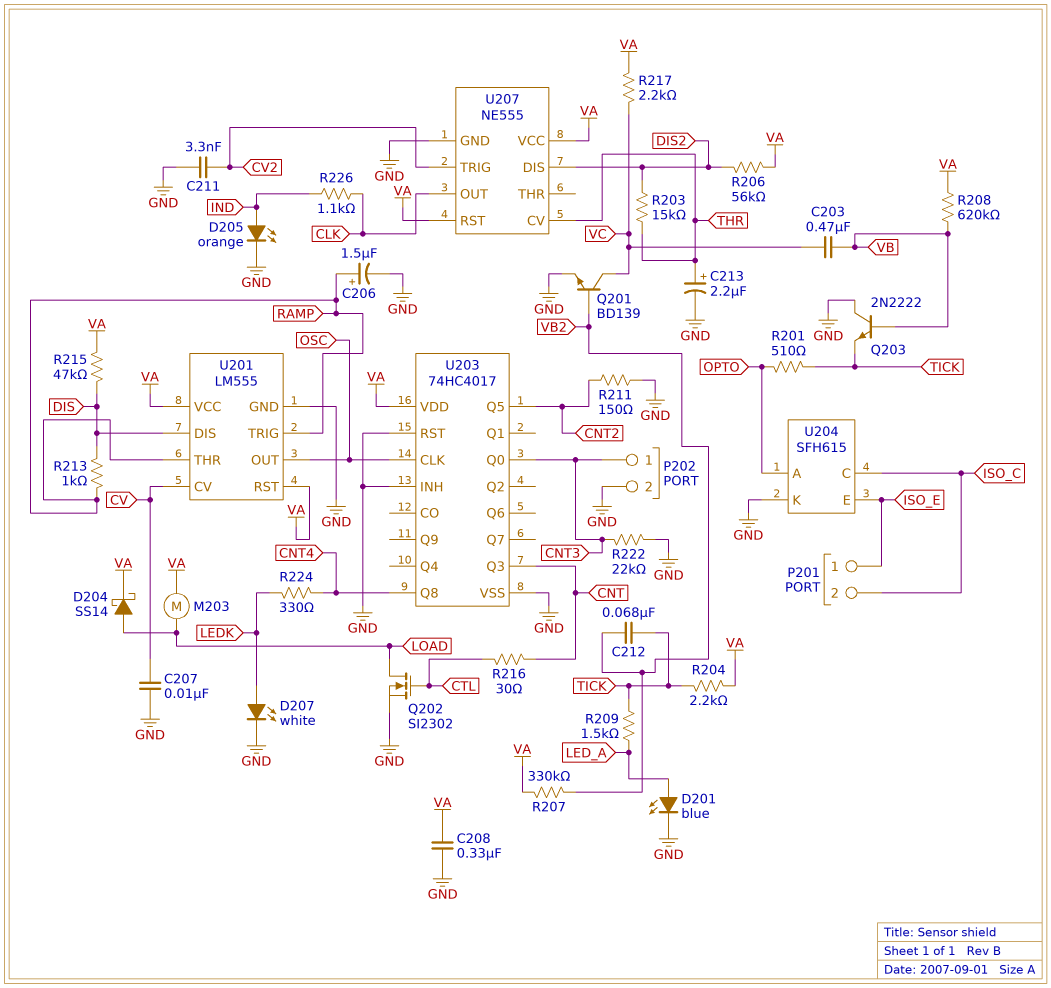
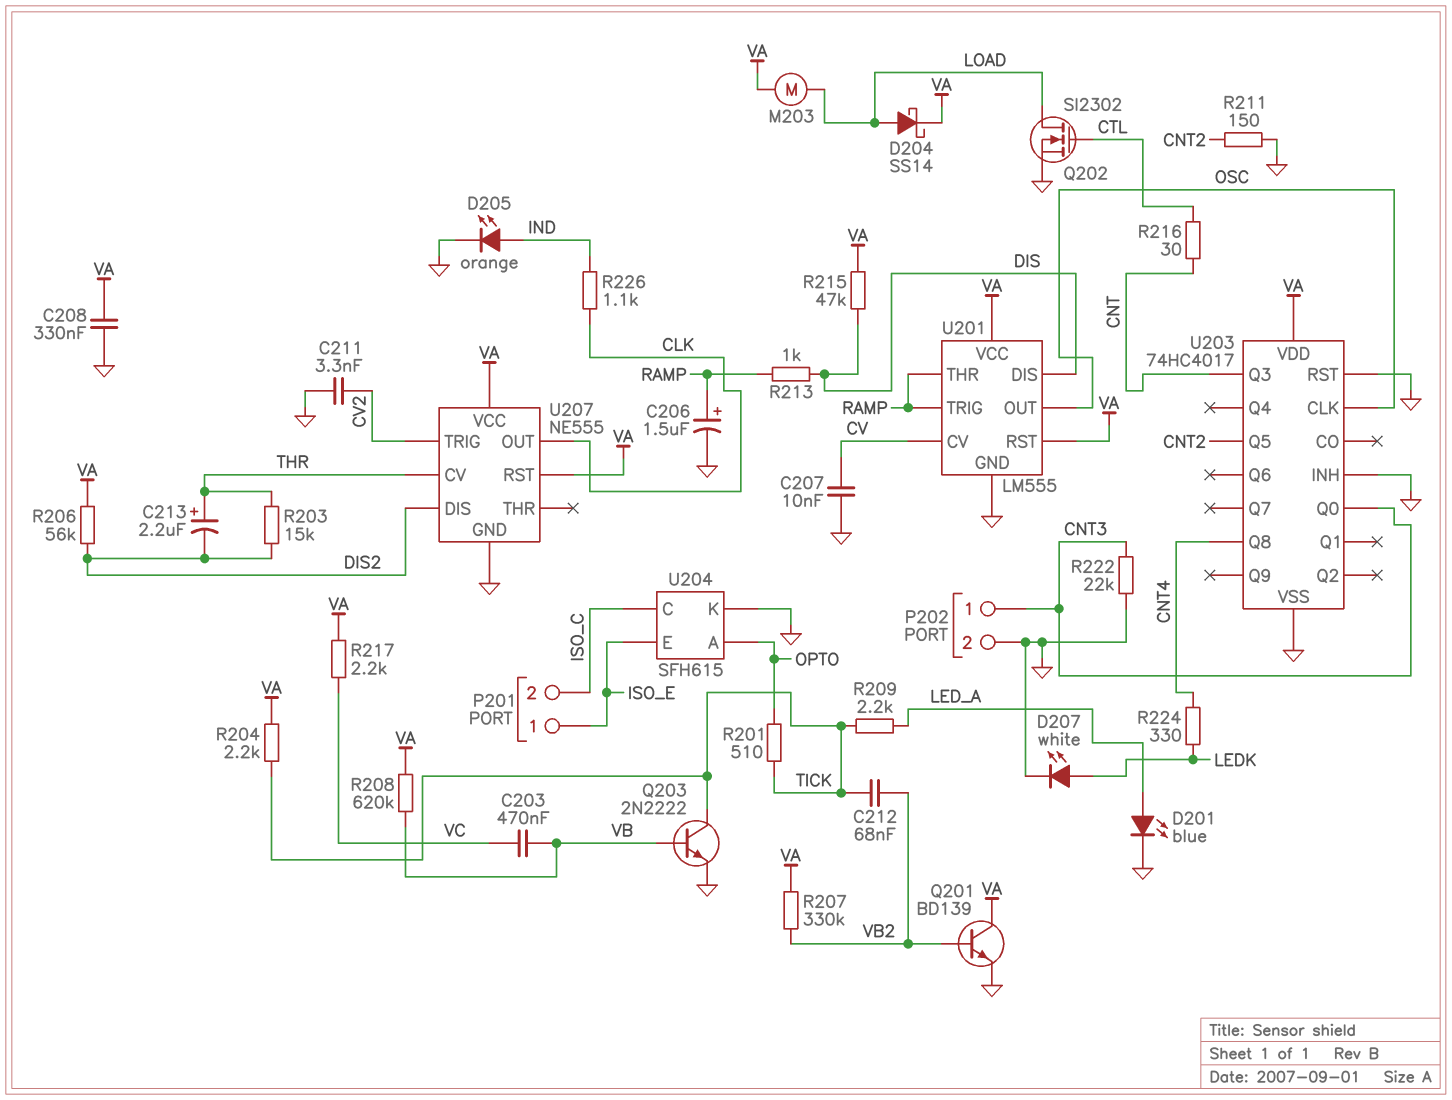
C213: 2.2uF (plus THR, minus GND) -> 2.2uF (plus THR, minus DIS2)
Q201: NPN BD139 (B VB2, C VC, E GND) -> NPN BD139 (B VB2, C VA, E GND)
Q203: NPN 2N2222 (B VB, C GND, E TICK) -> NPN 2N2222 (B VB, C TICK, E GND)
R209: 1.5k (LED_A, TICK) -> 2.2k (LED_A, TICK)

